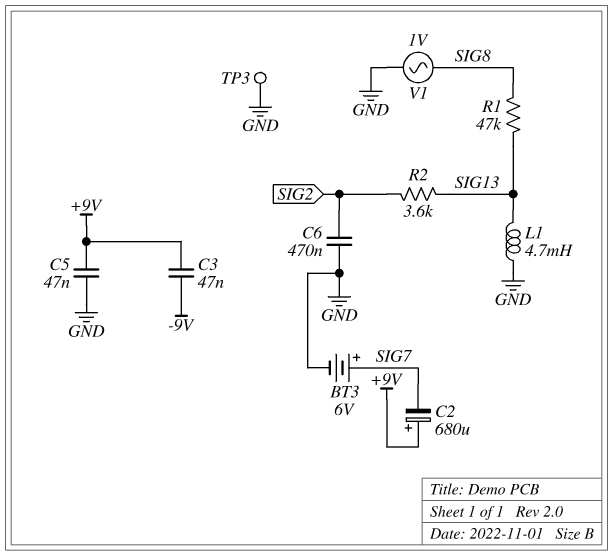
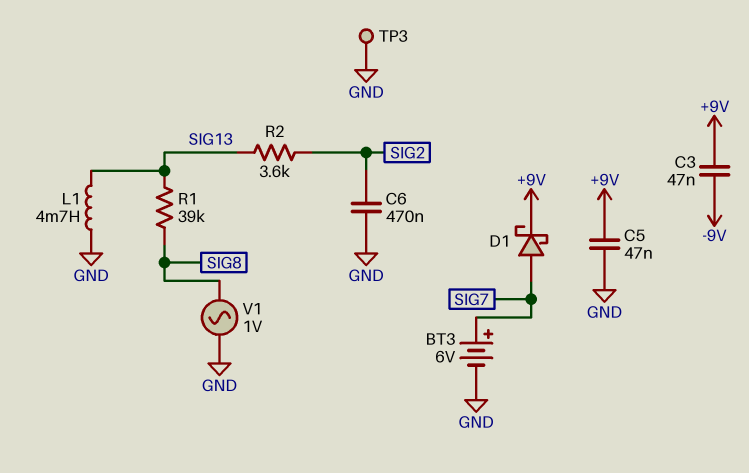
C2: 680uF (plus +9V, minus SIG7) -> none
D1: none -> schottky (A SIG7, K +9V)
R1: 47k (SIG8, SIG13) -> 39k (SIG8, SIG13)

